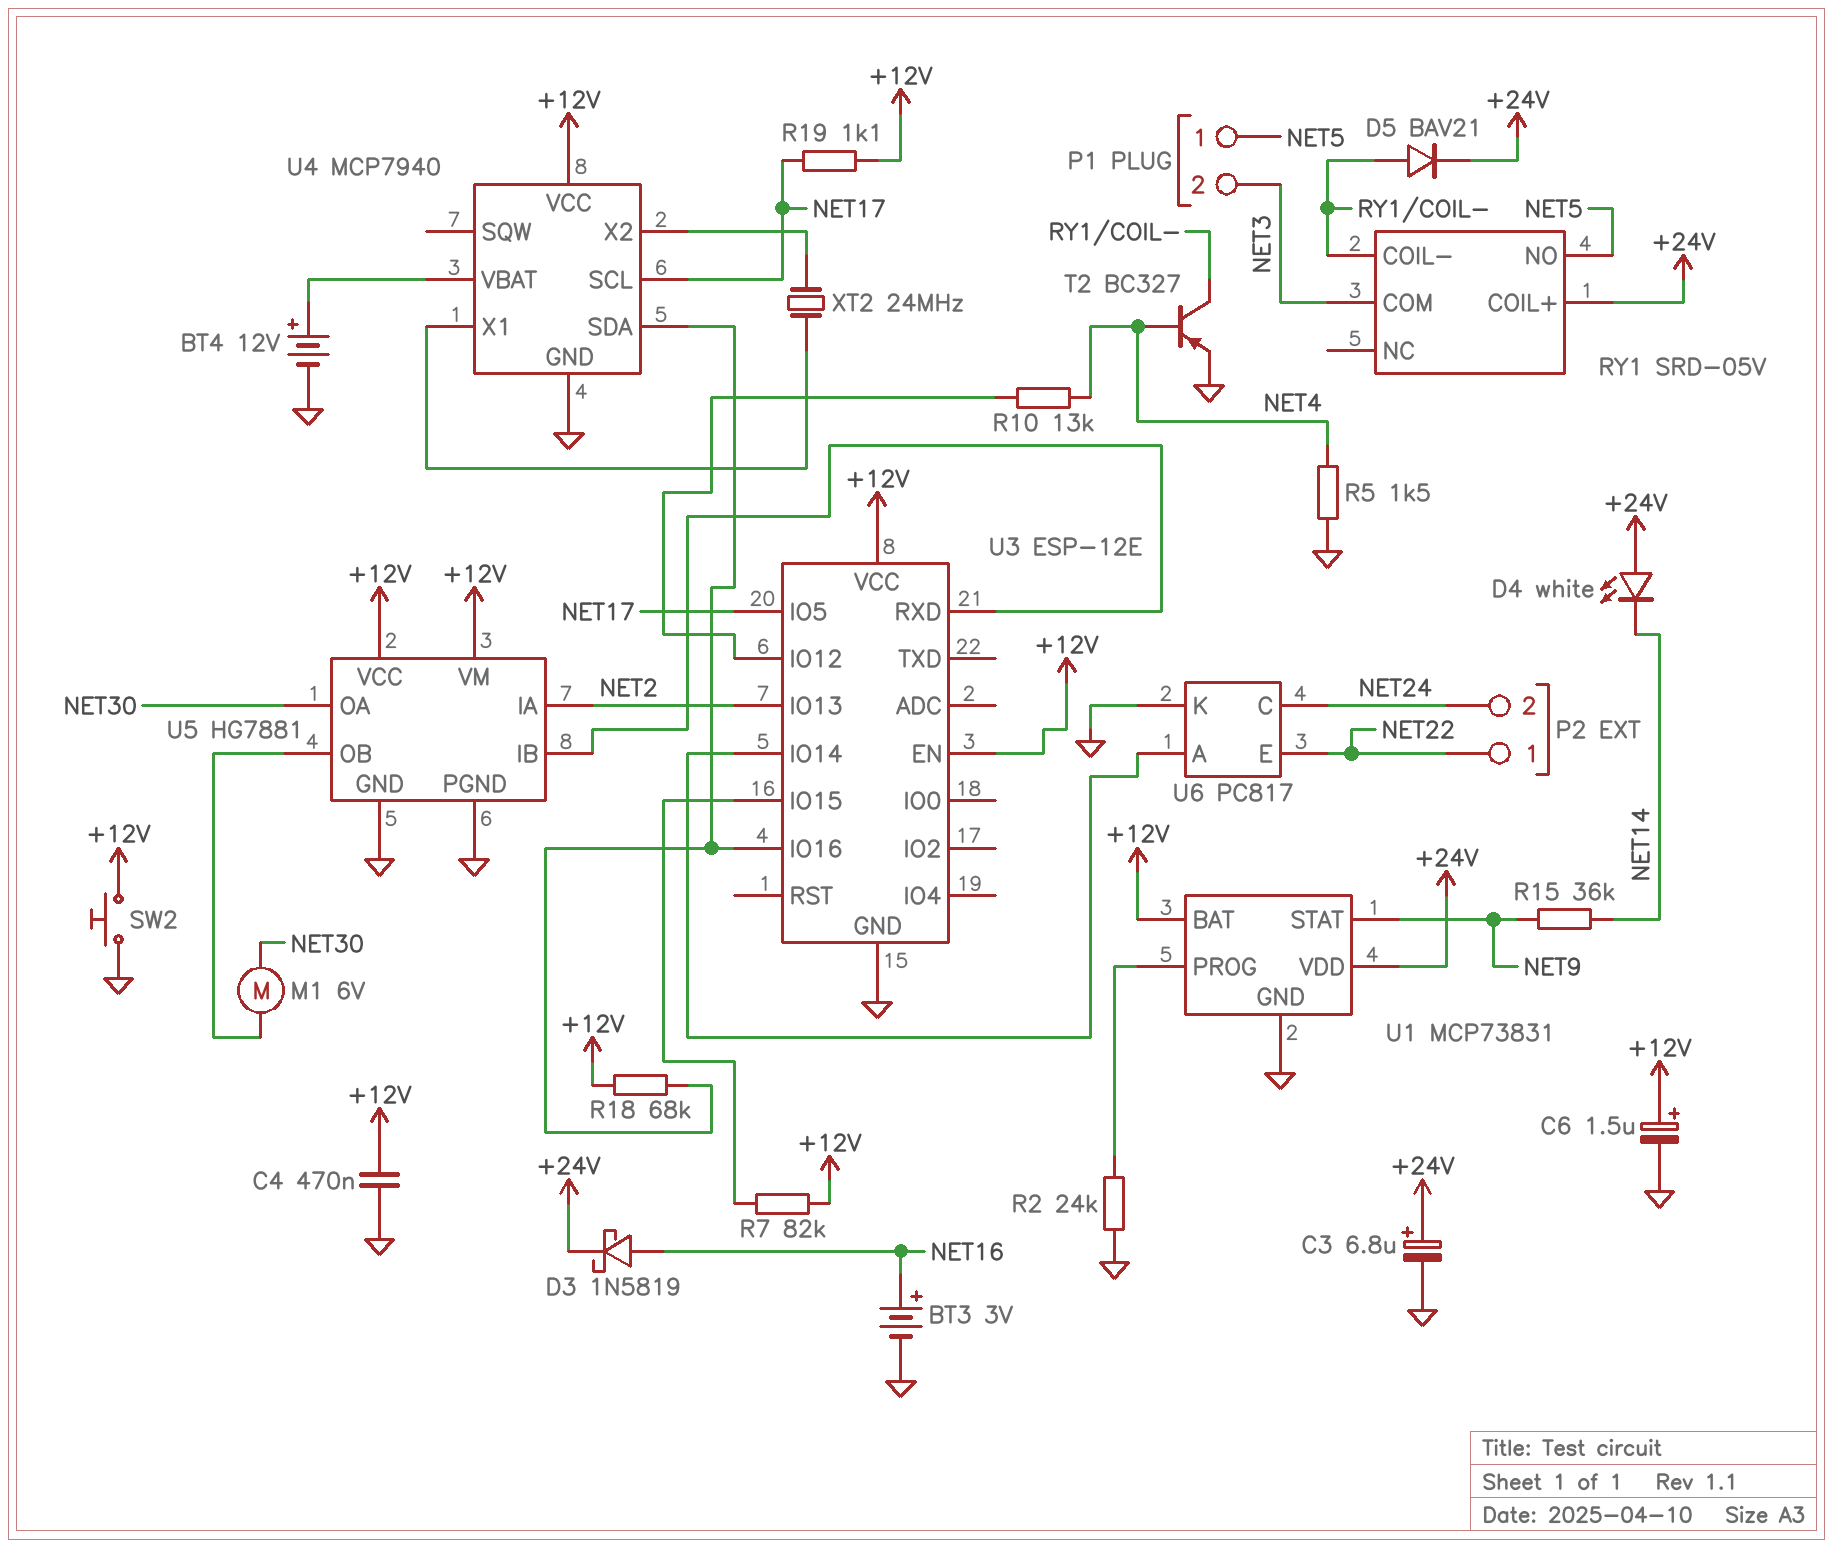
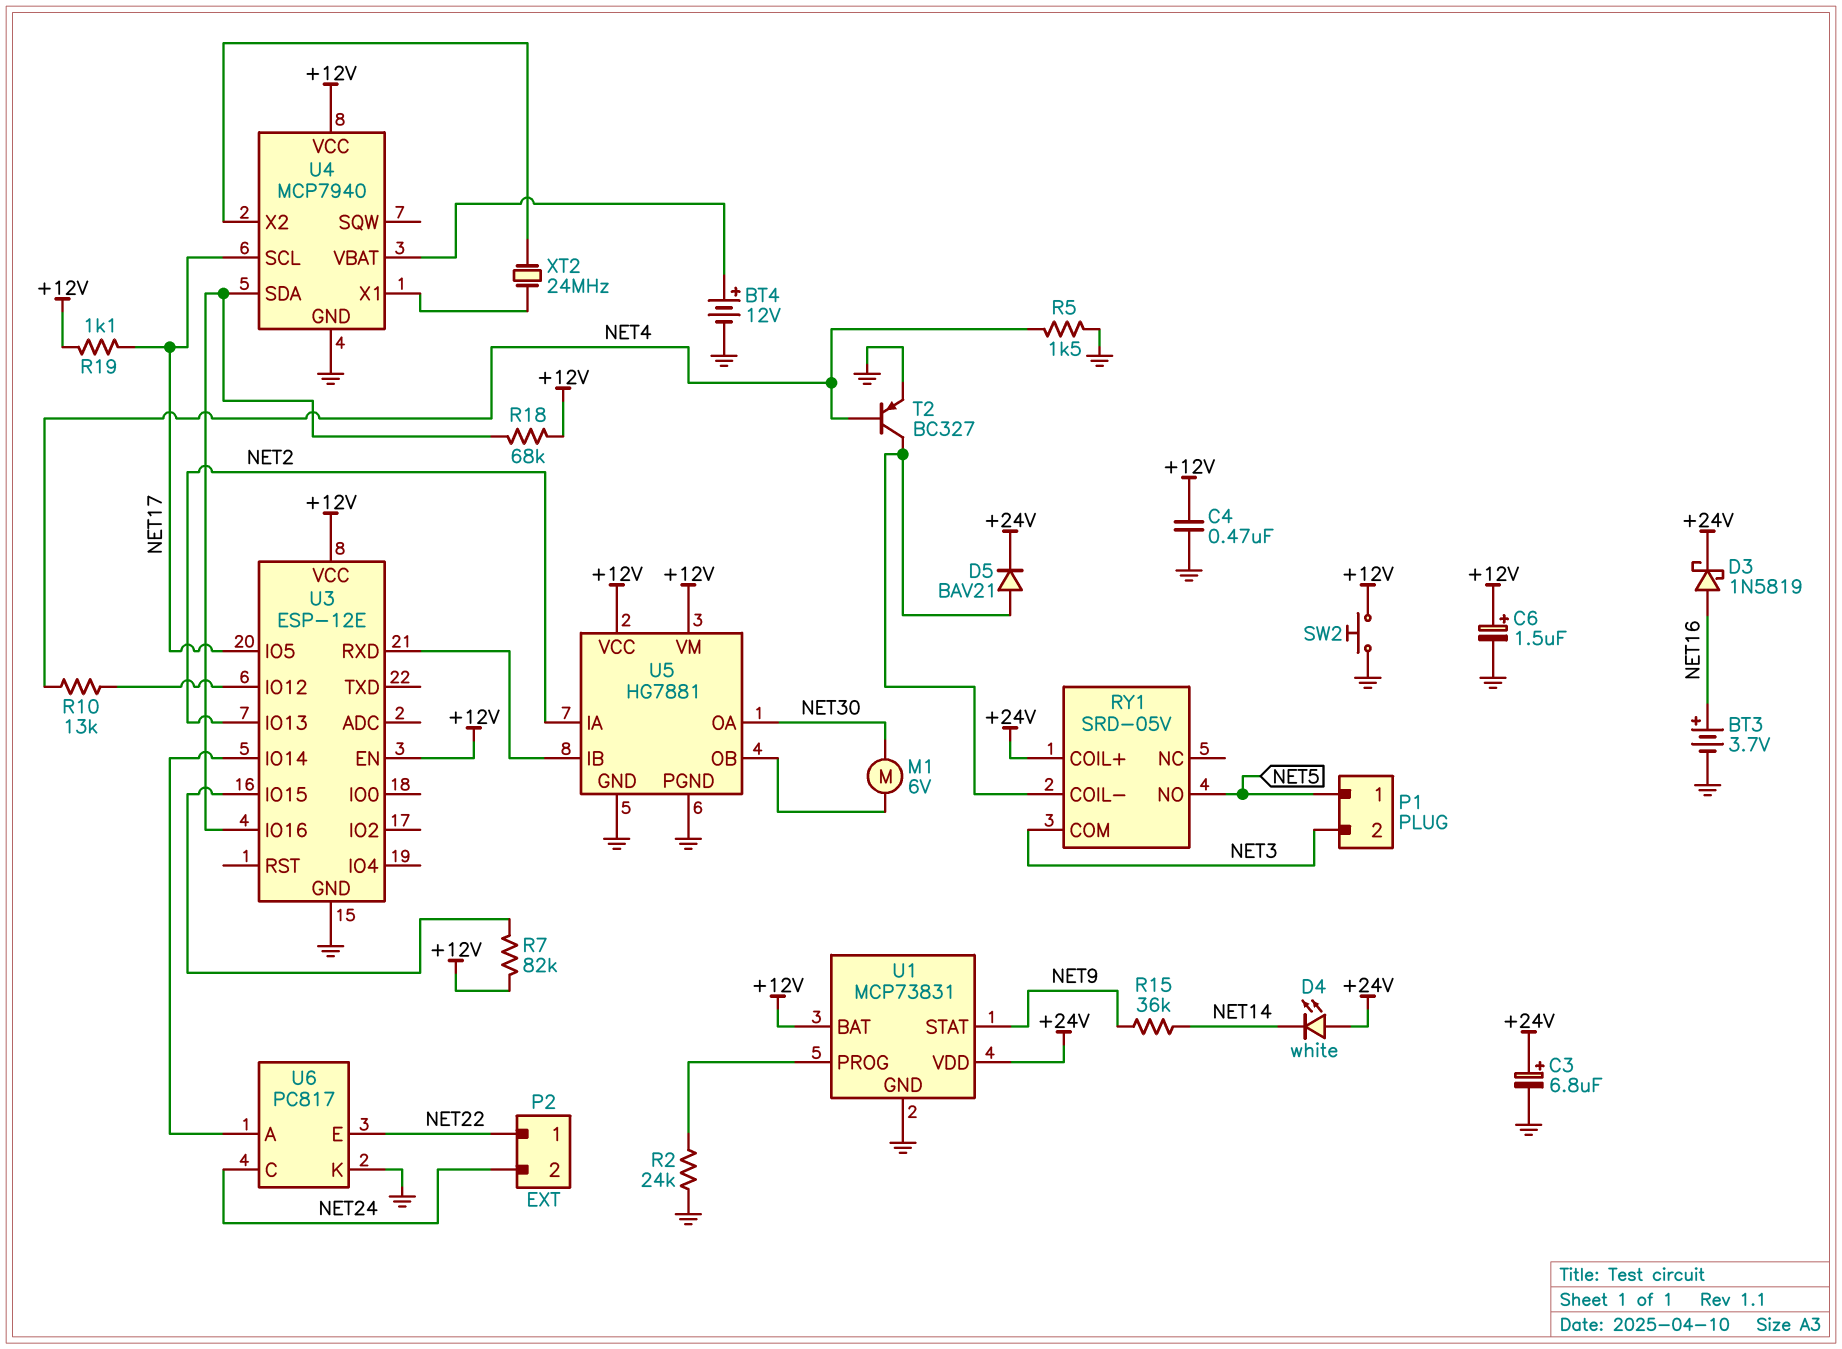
BT3: 3V (plus NET16, minus GND) -> 3.7V (plus NET16, minus GND)

